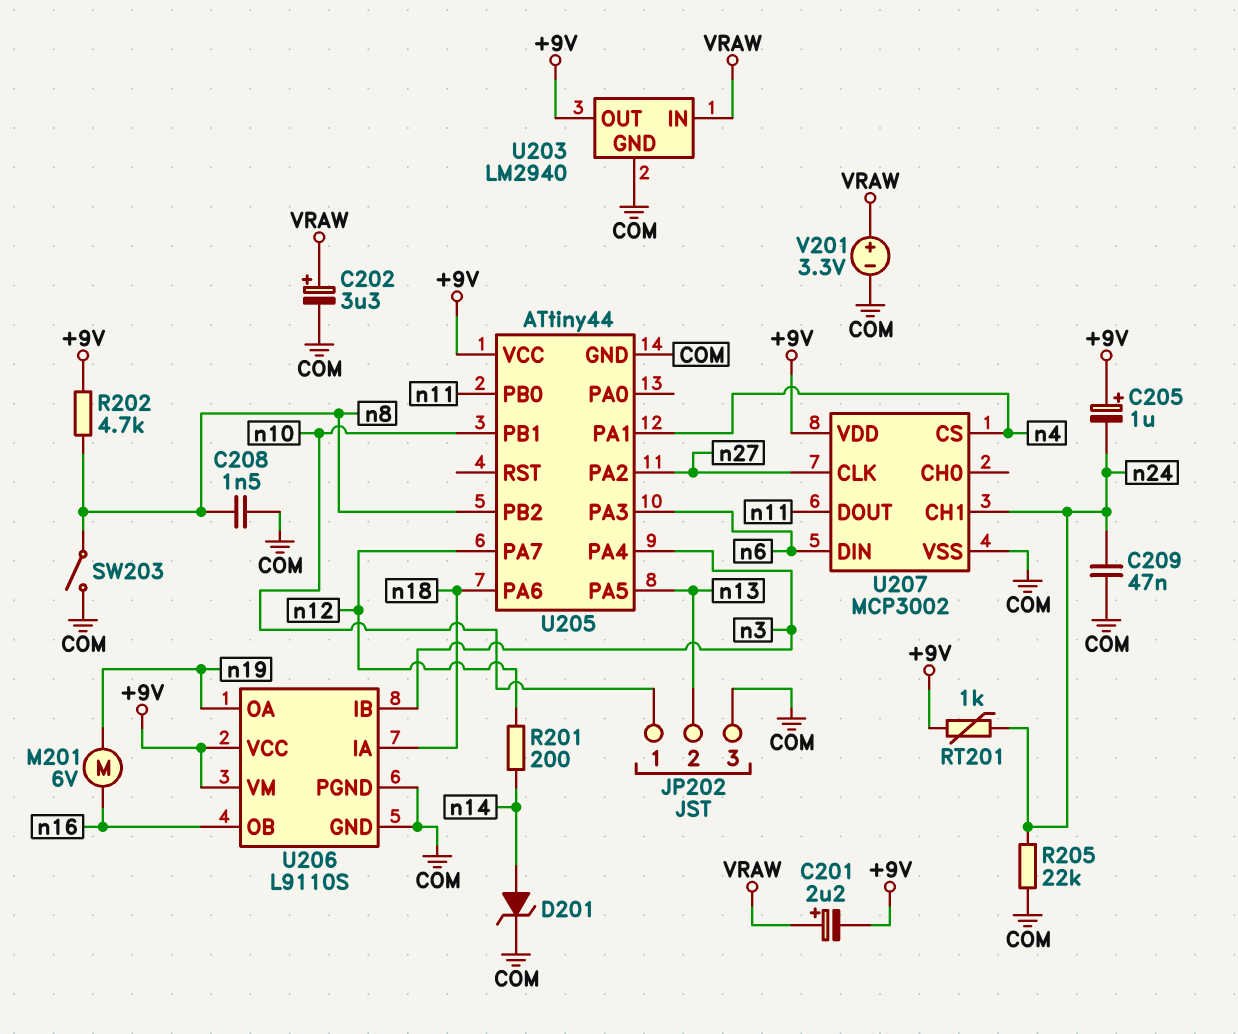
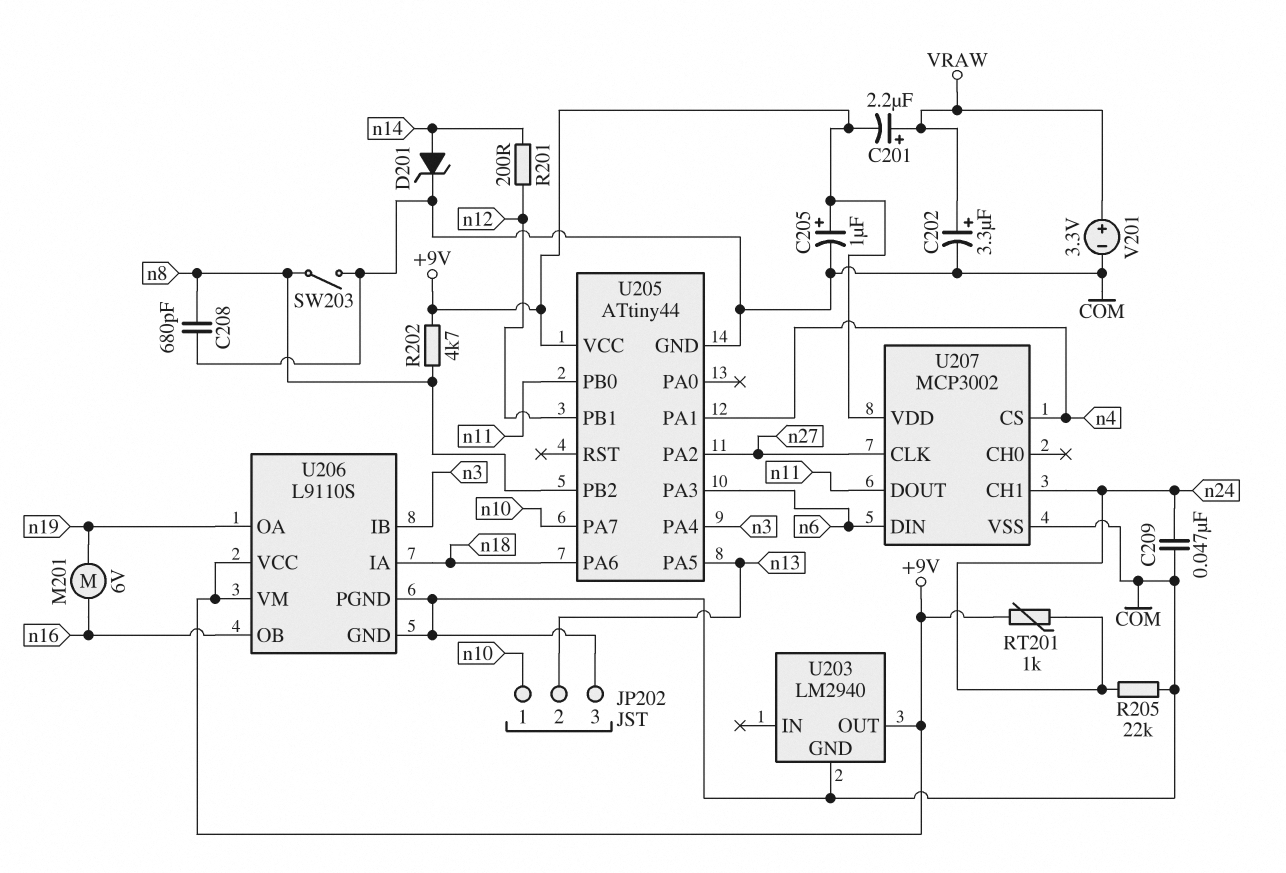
C205: 1uF (plus +9V, minus n24) -> 1uF (plus +9V, minus COM)
C208: 1.5nF (COM, n8) -> 680pF (COM, n8)
U203 pin IN: VRAW -> none
U205 pin PA7: n12 -> n10
U205 pin PB1: n10 -> n12

